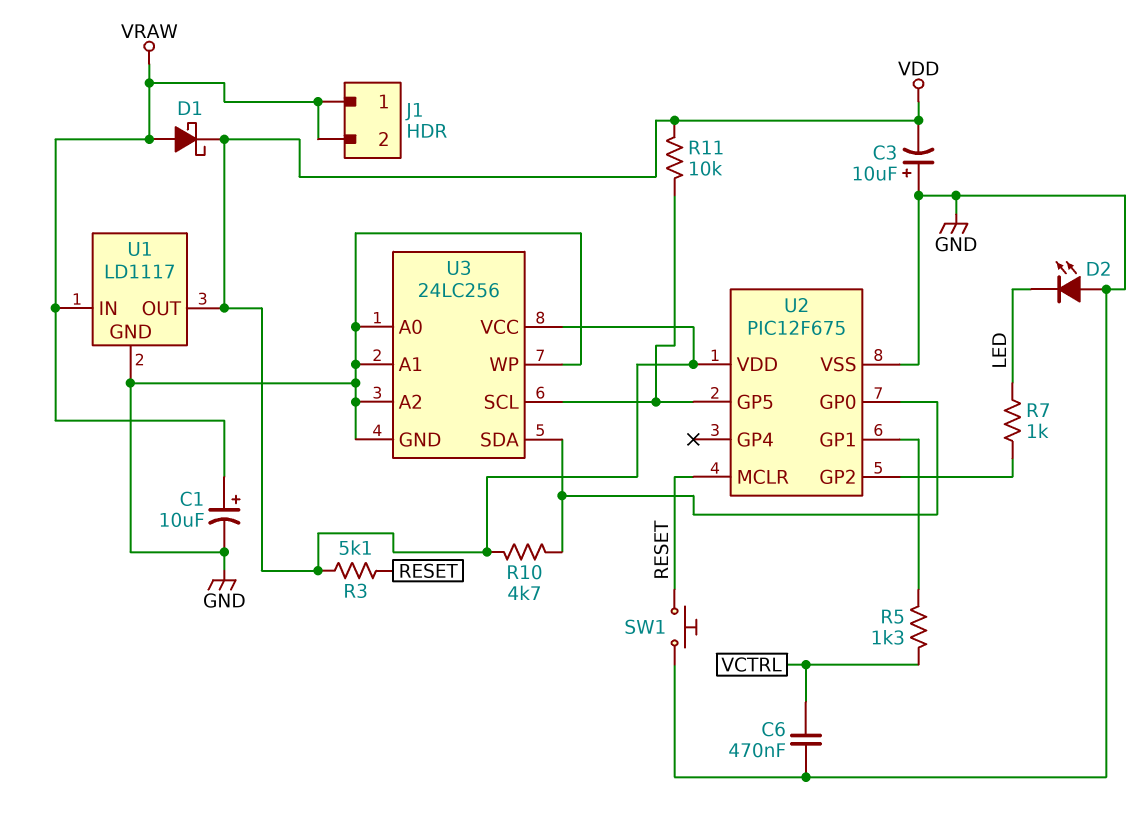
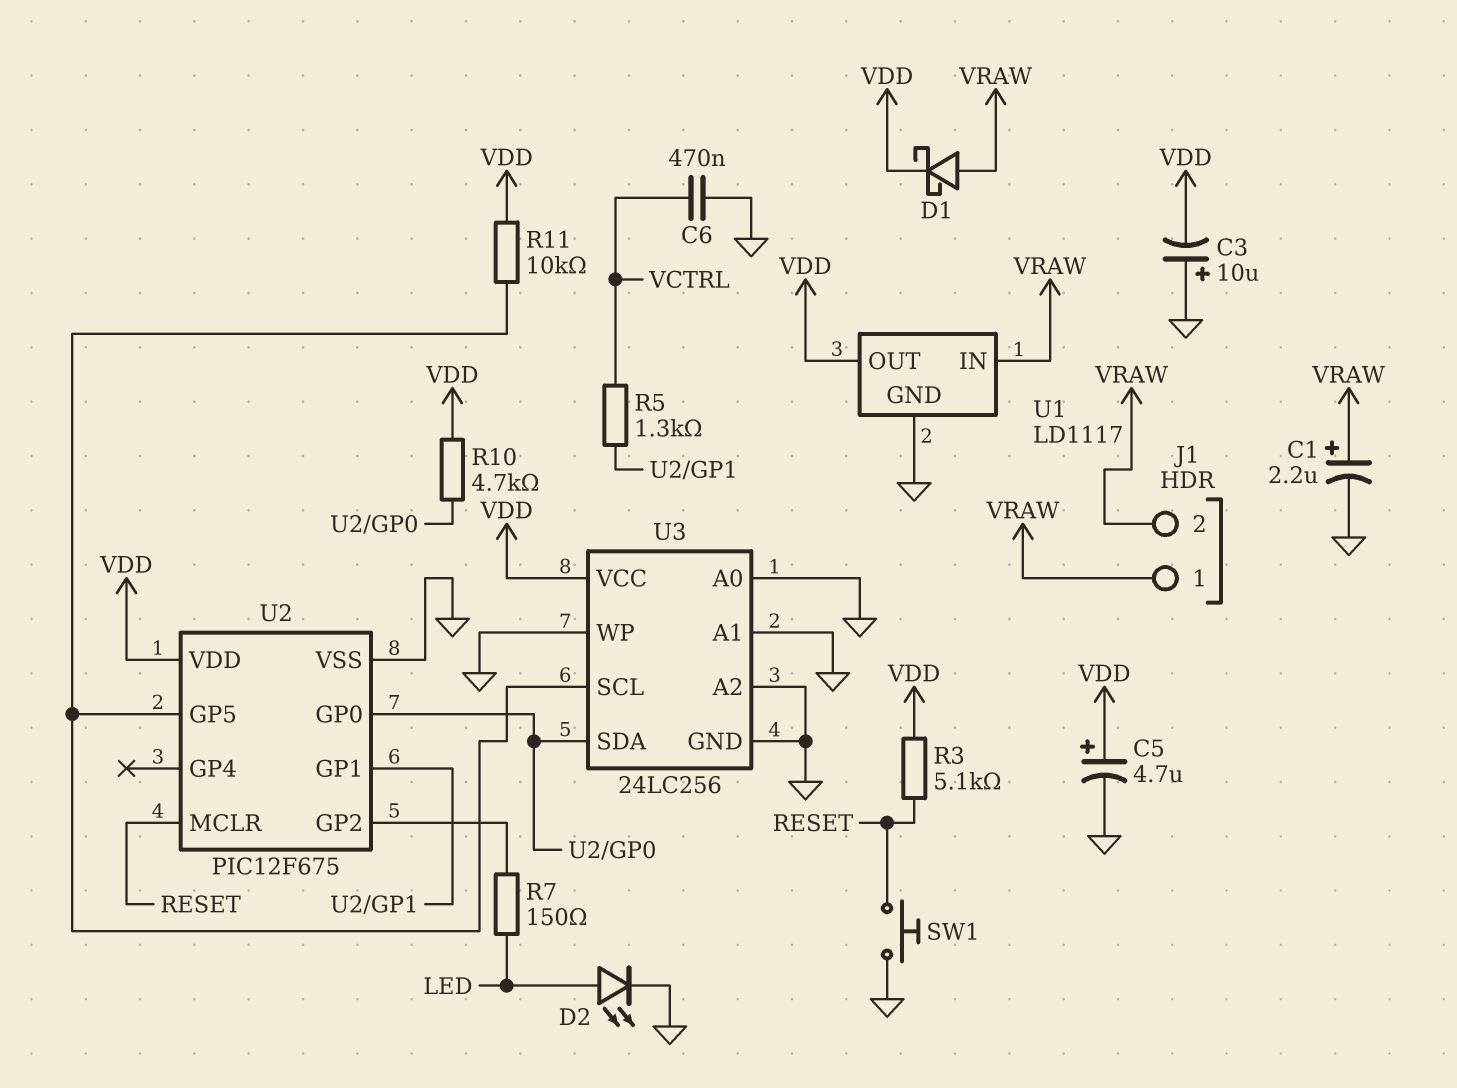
C1: 10uF (plus VRAW, minus GND) -> 2.2uF (plus VRAW, minus GND)
C5: none -> 4.7uF (plus VDD, minus GND)
D2: LED (A GND, K LED) -> LED (A LED, K GND)
R7: 1k (LED, U2/GP2) -> 150 (LED, U2/GP2)

